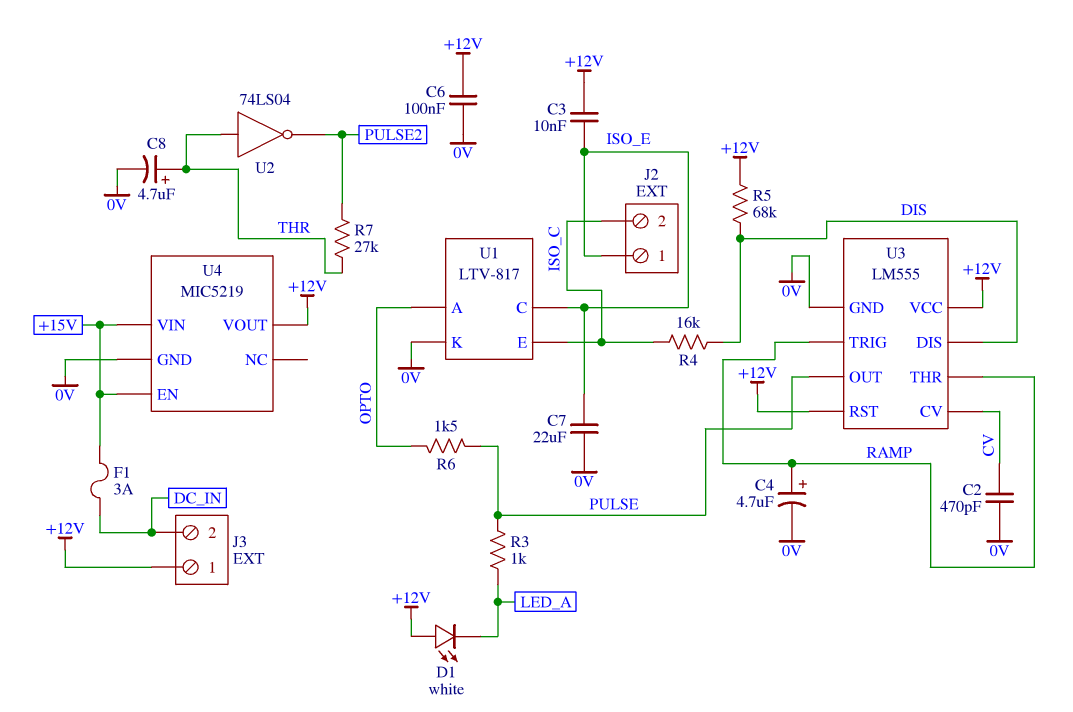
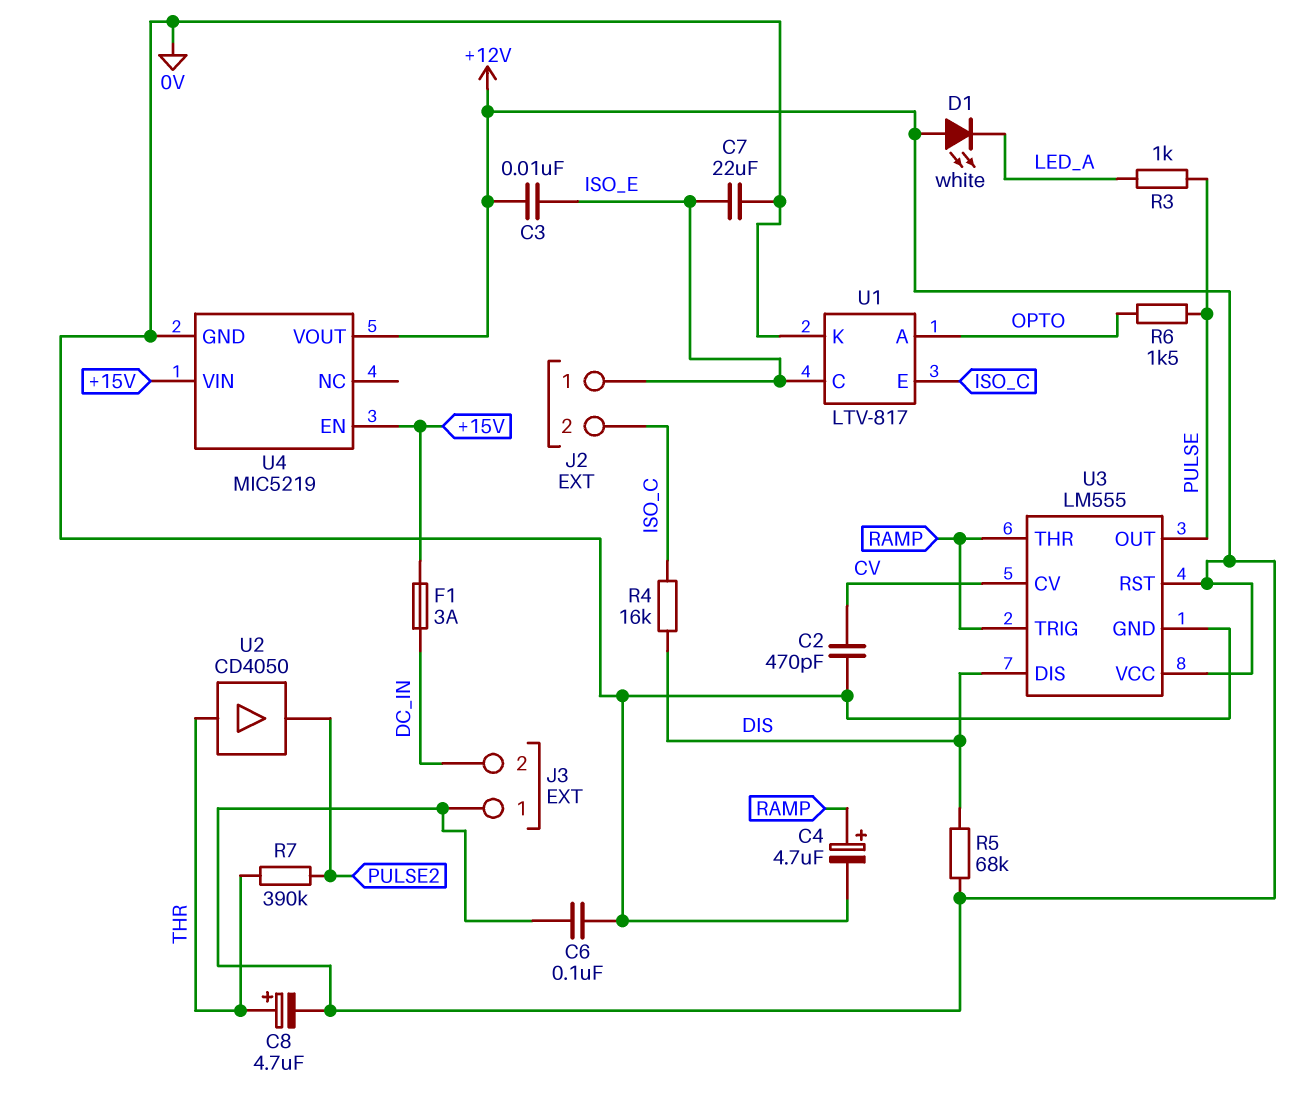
C8: 4.7uF (plus THR, minus 0V) -> 4.7uF (plus THR, minus +12V)
R7: 27k (PULSE2, THR) -> 390k (PULSE2, THR)
U2: NOT 74LS04 (in THR, out PULSE2) -> buffer CD4050 (in THR, out PULSE2)

